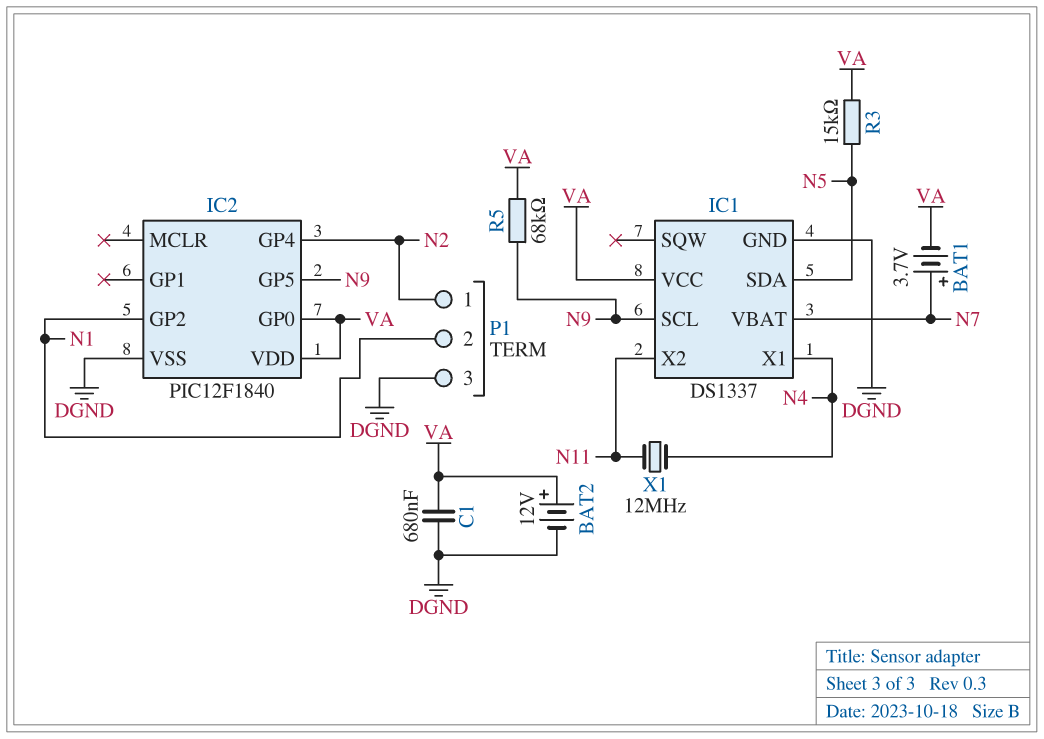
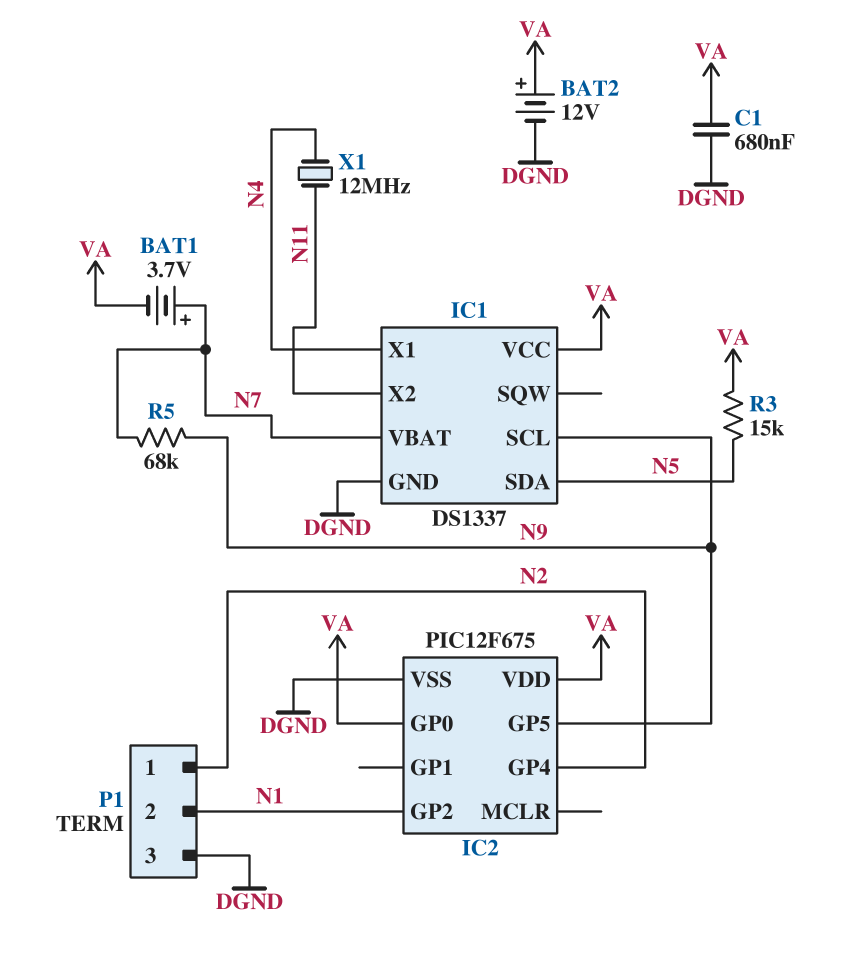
IC2: PIC12F1840 -> PIC12F675
R5: 68k (N9, VA) -> 68k (N7, N9)

